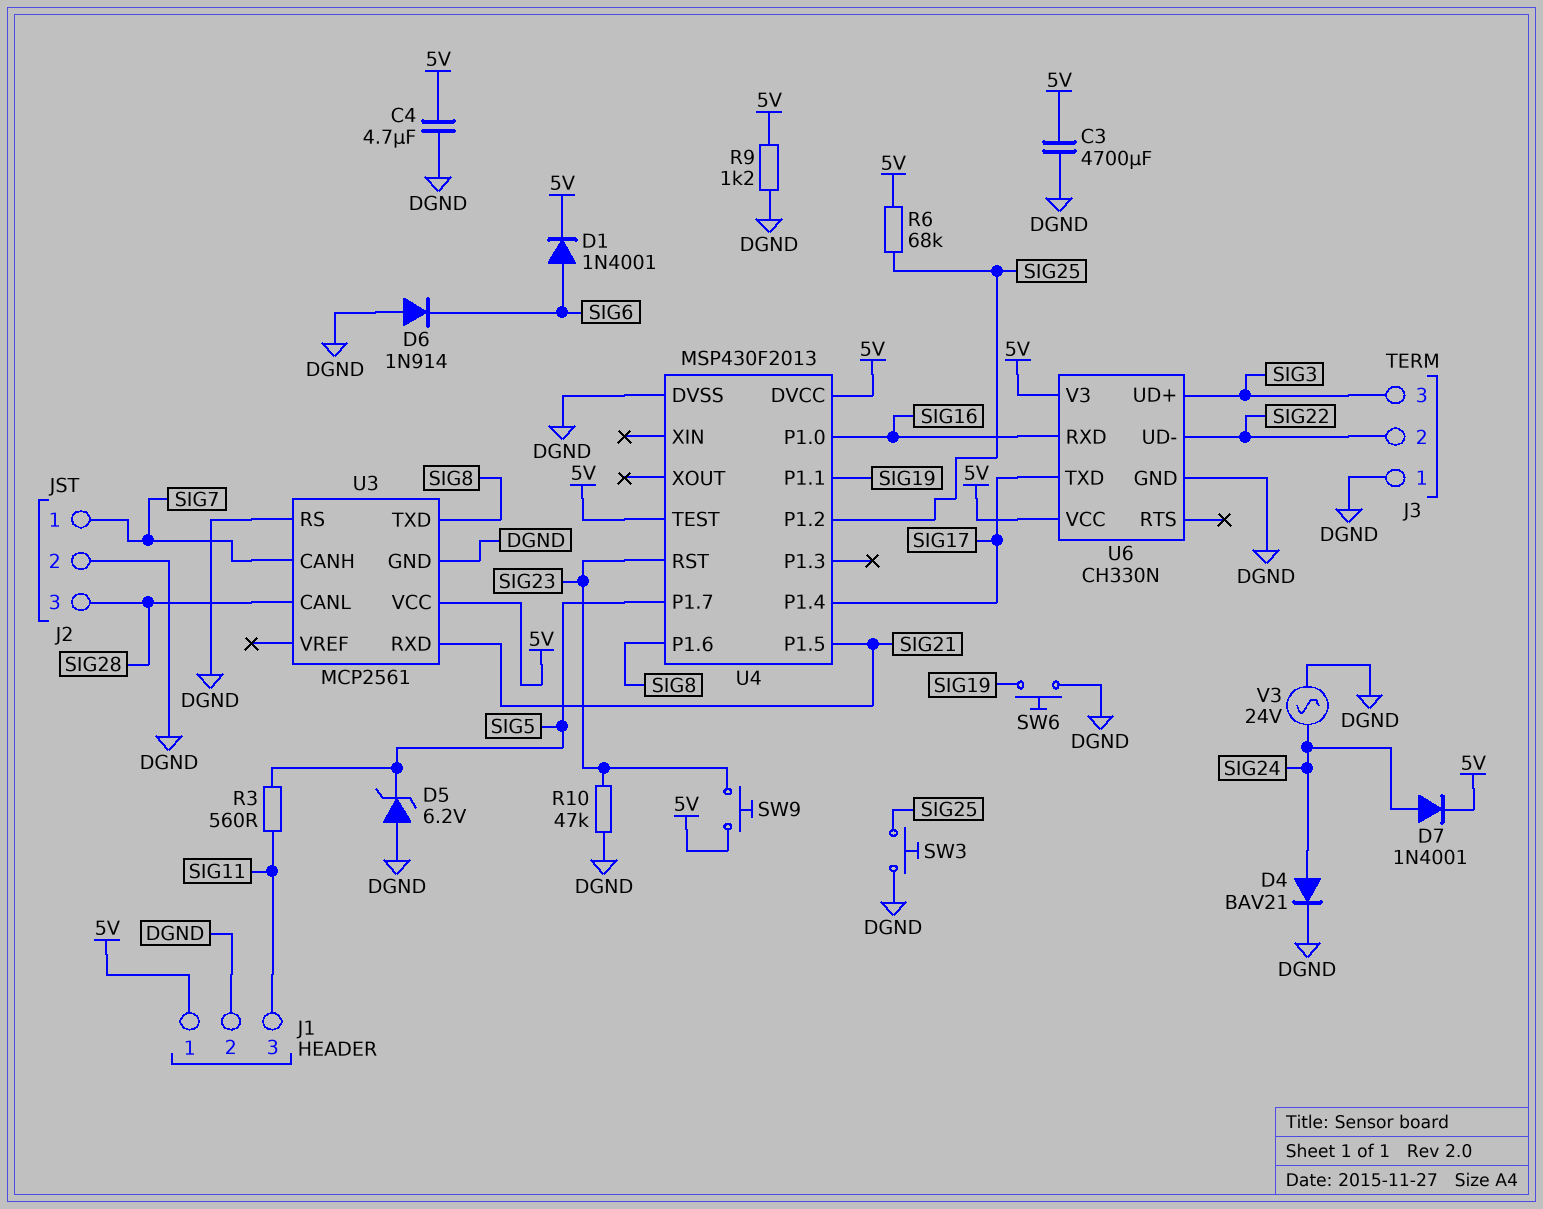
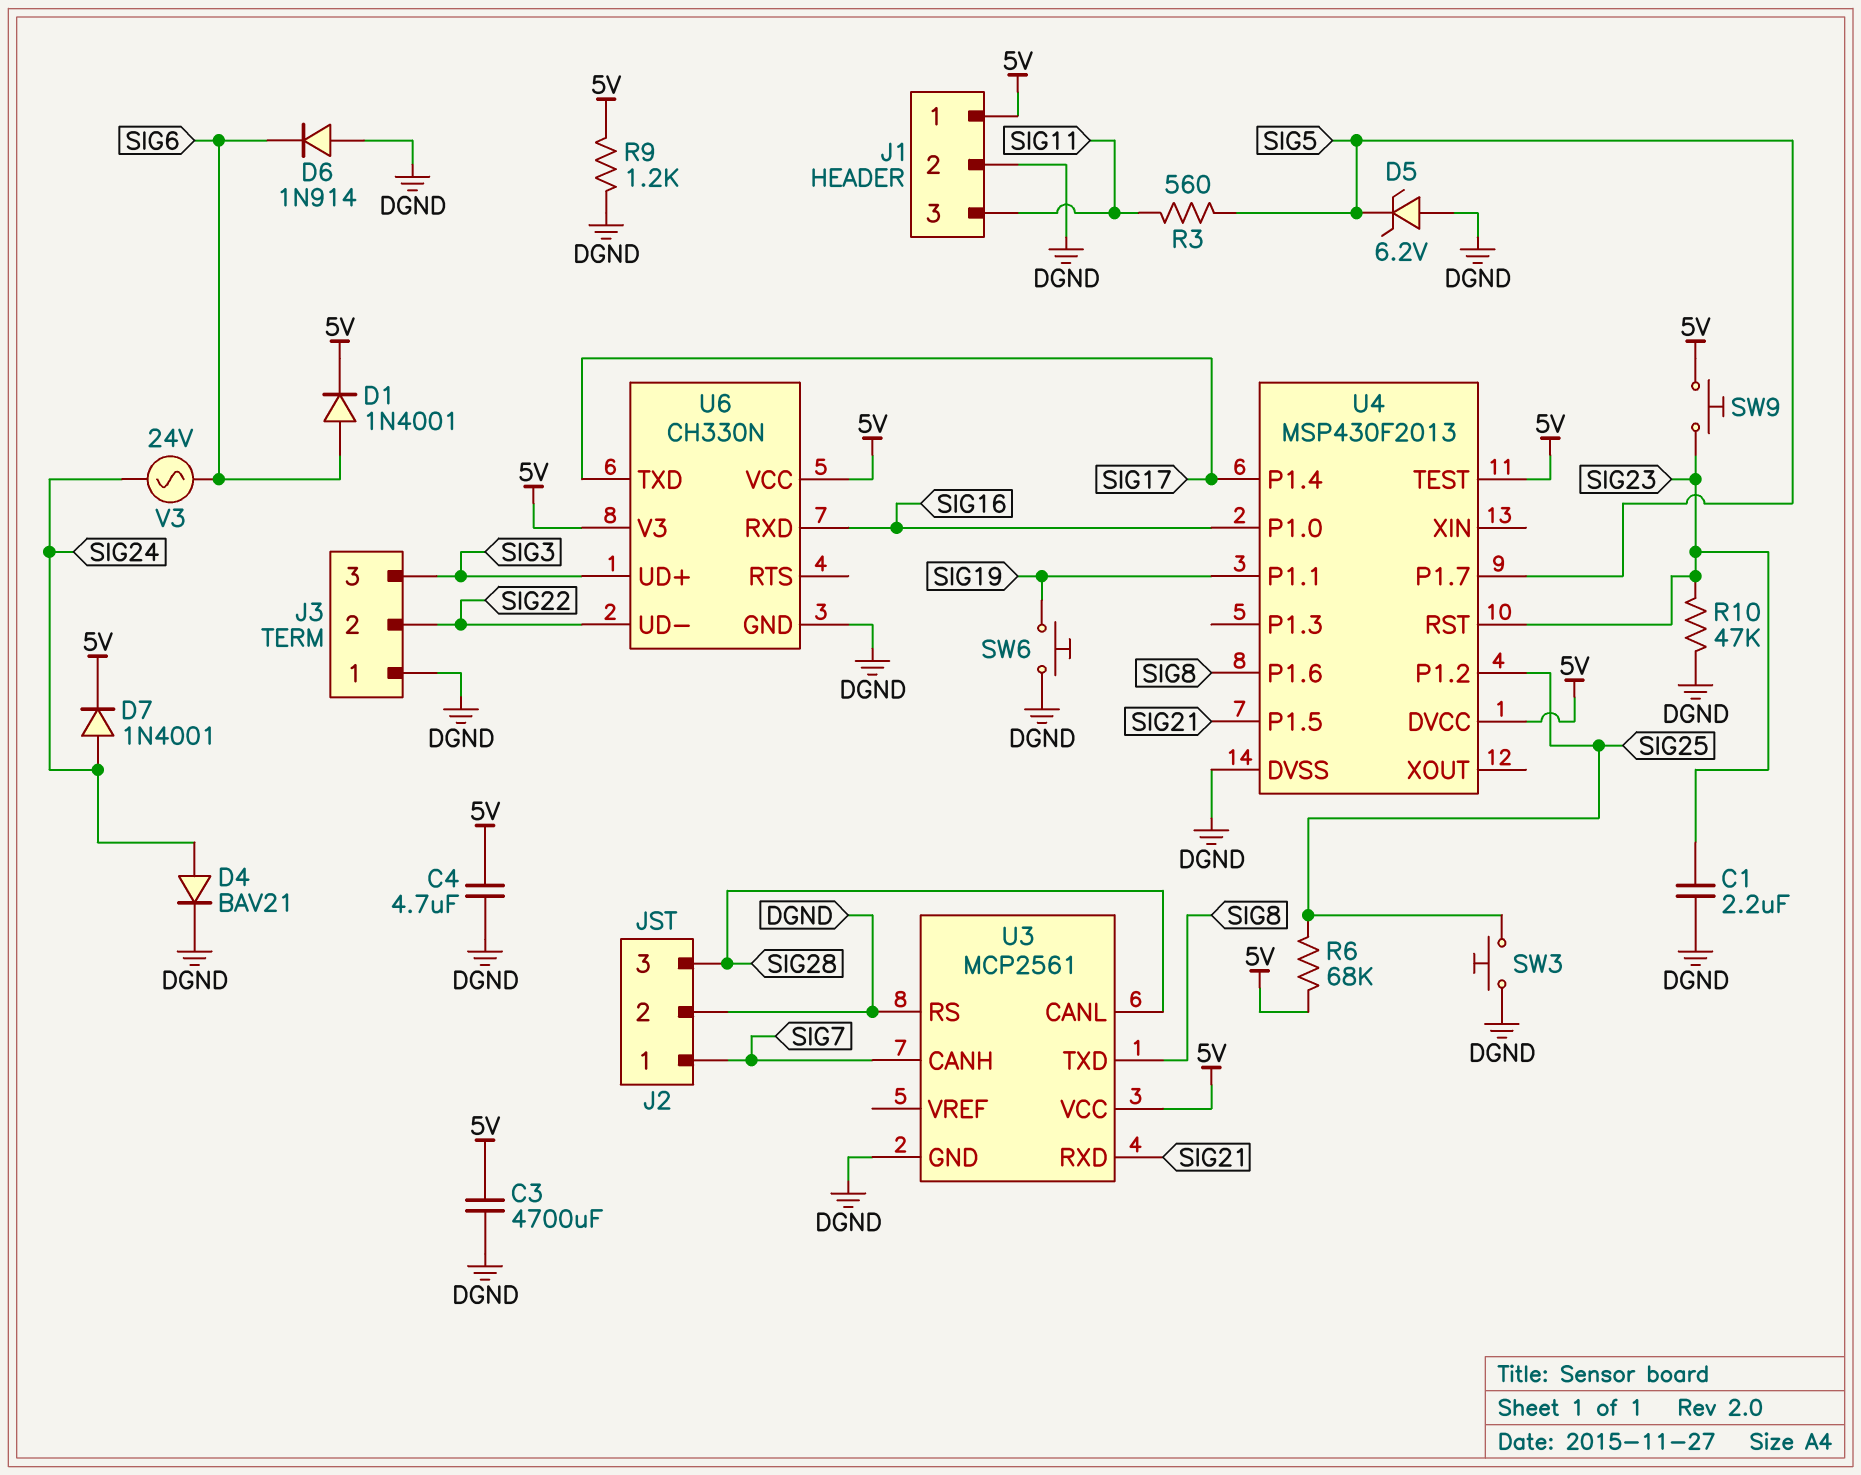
C1: none -> 2.2uF (DGND, SIG23)
V3: AC 24V (DGND, SIG24) -> AC 24V (SIG6, SIG24)

